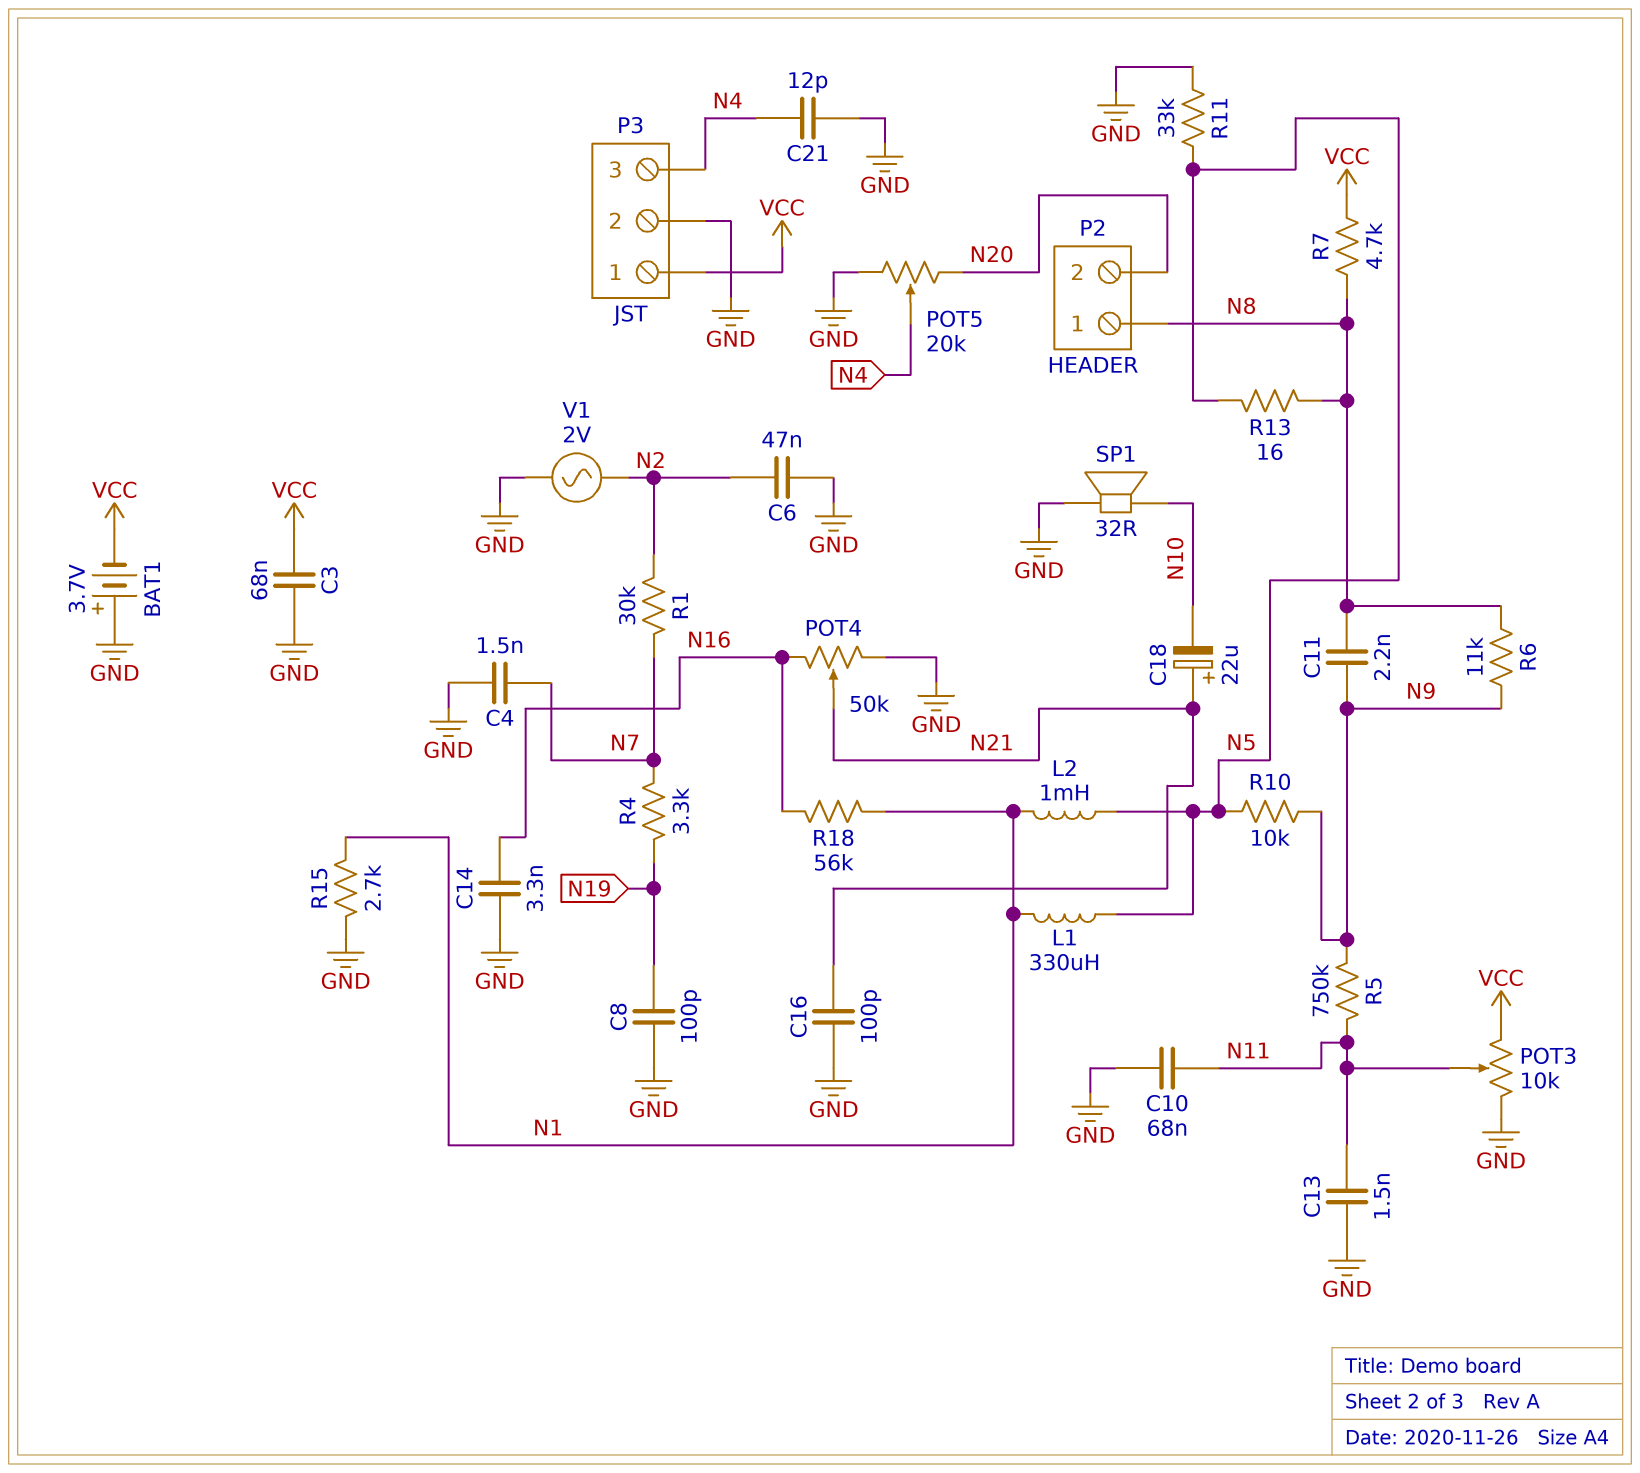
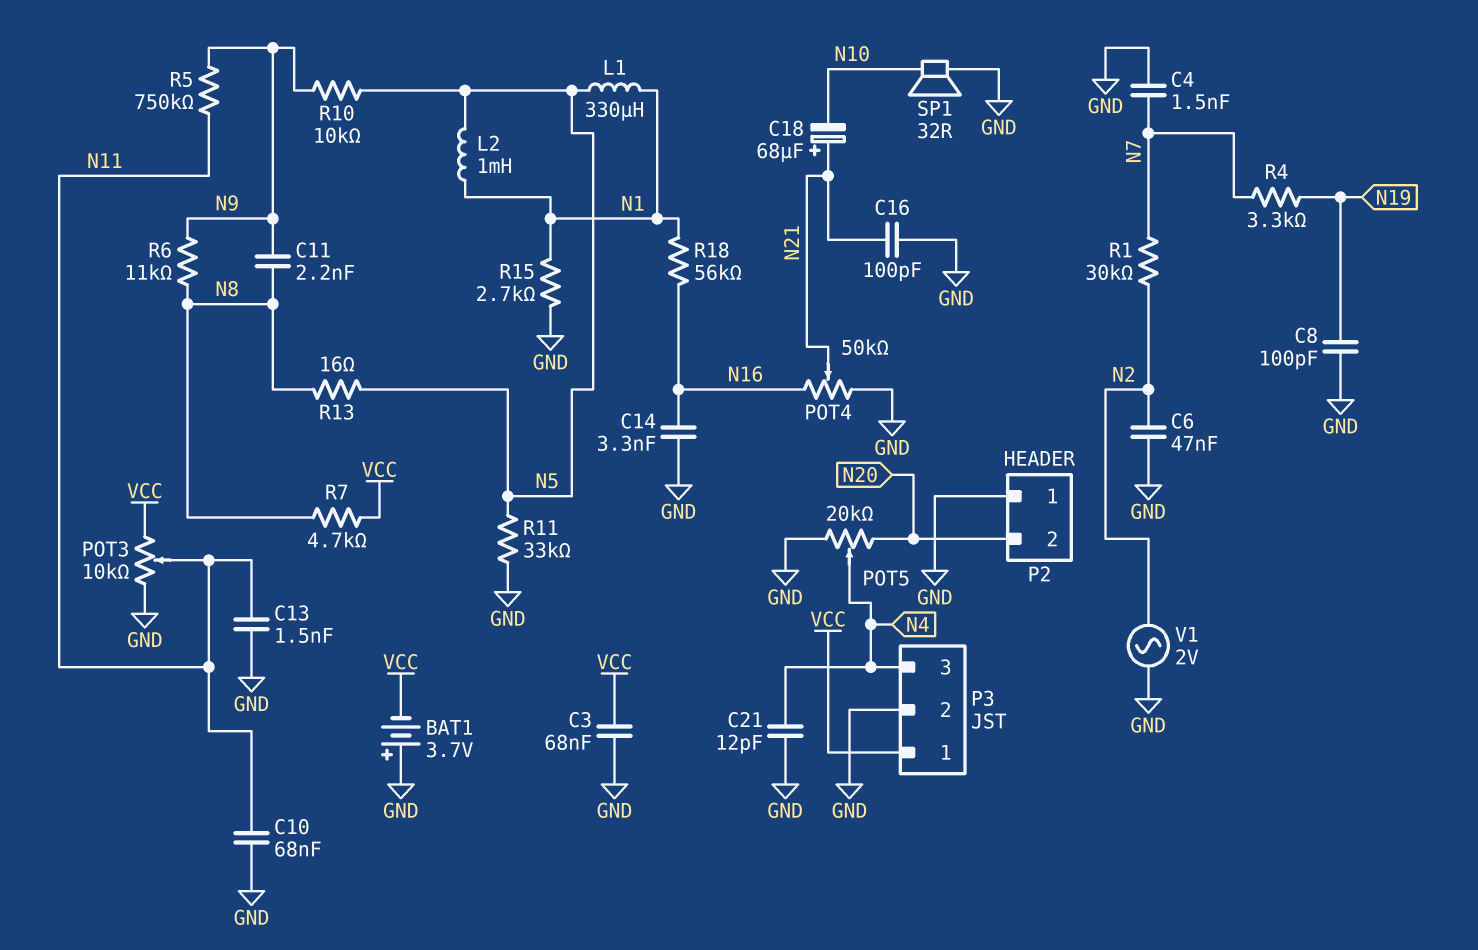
C18: 22uF (plus N21, minus N10) -> 68uF (plus N21, minus N10)
P2 pin 1: N8 -> GND

